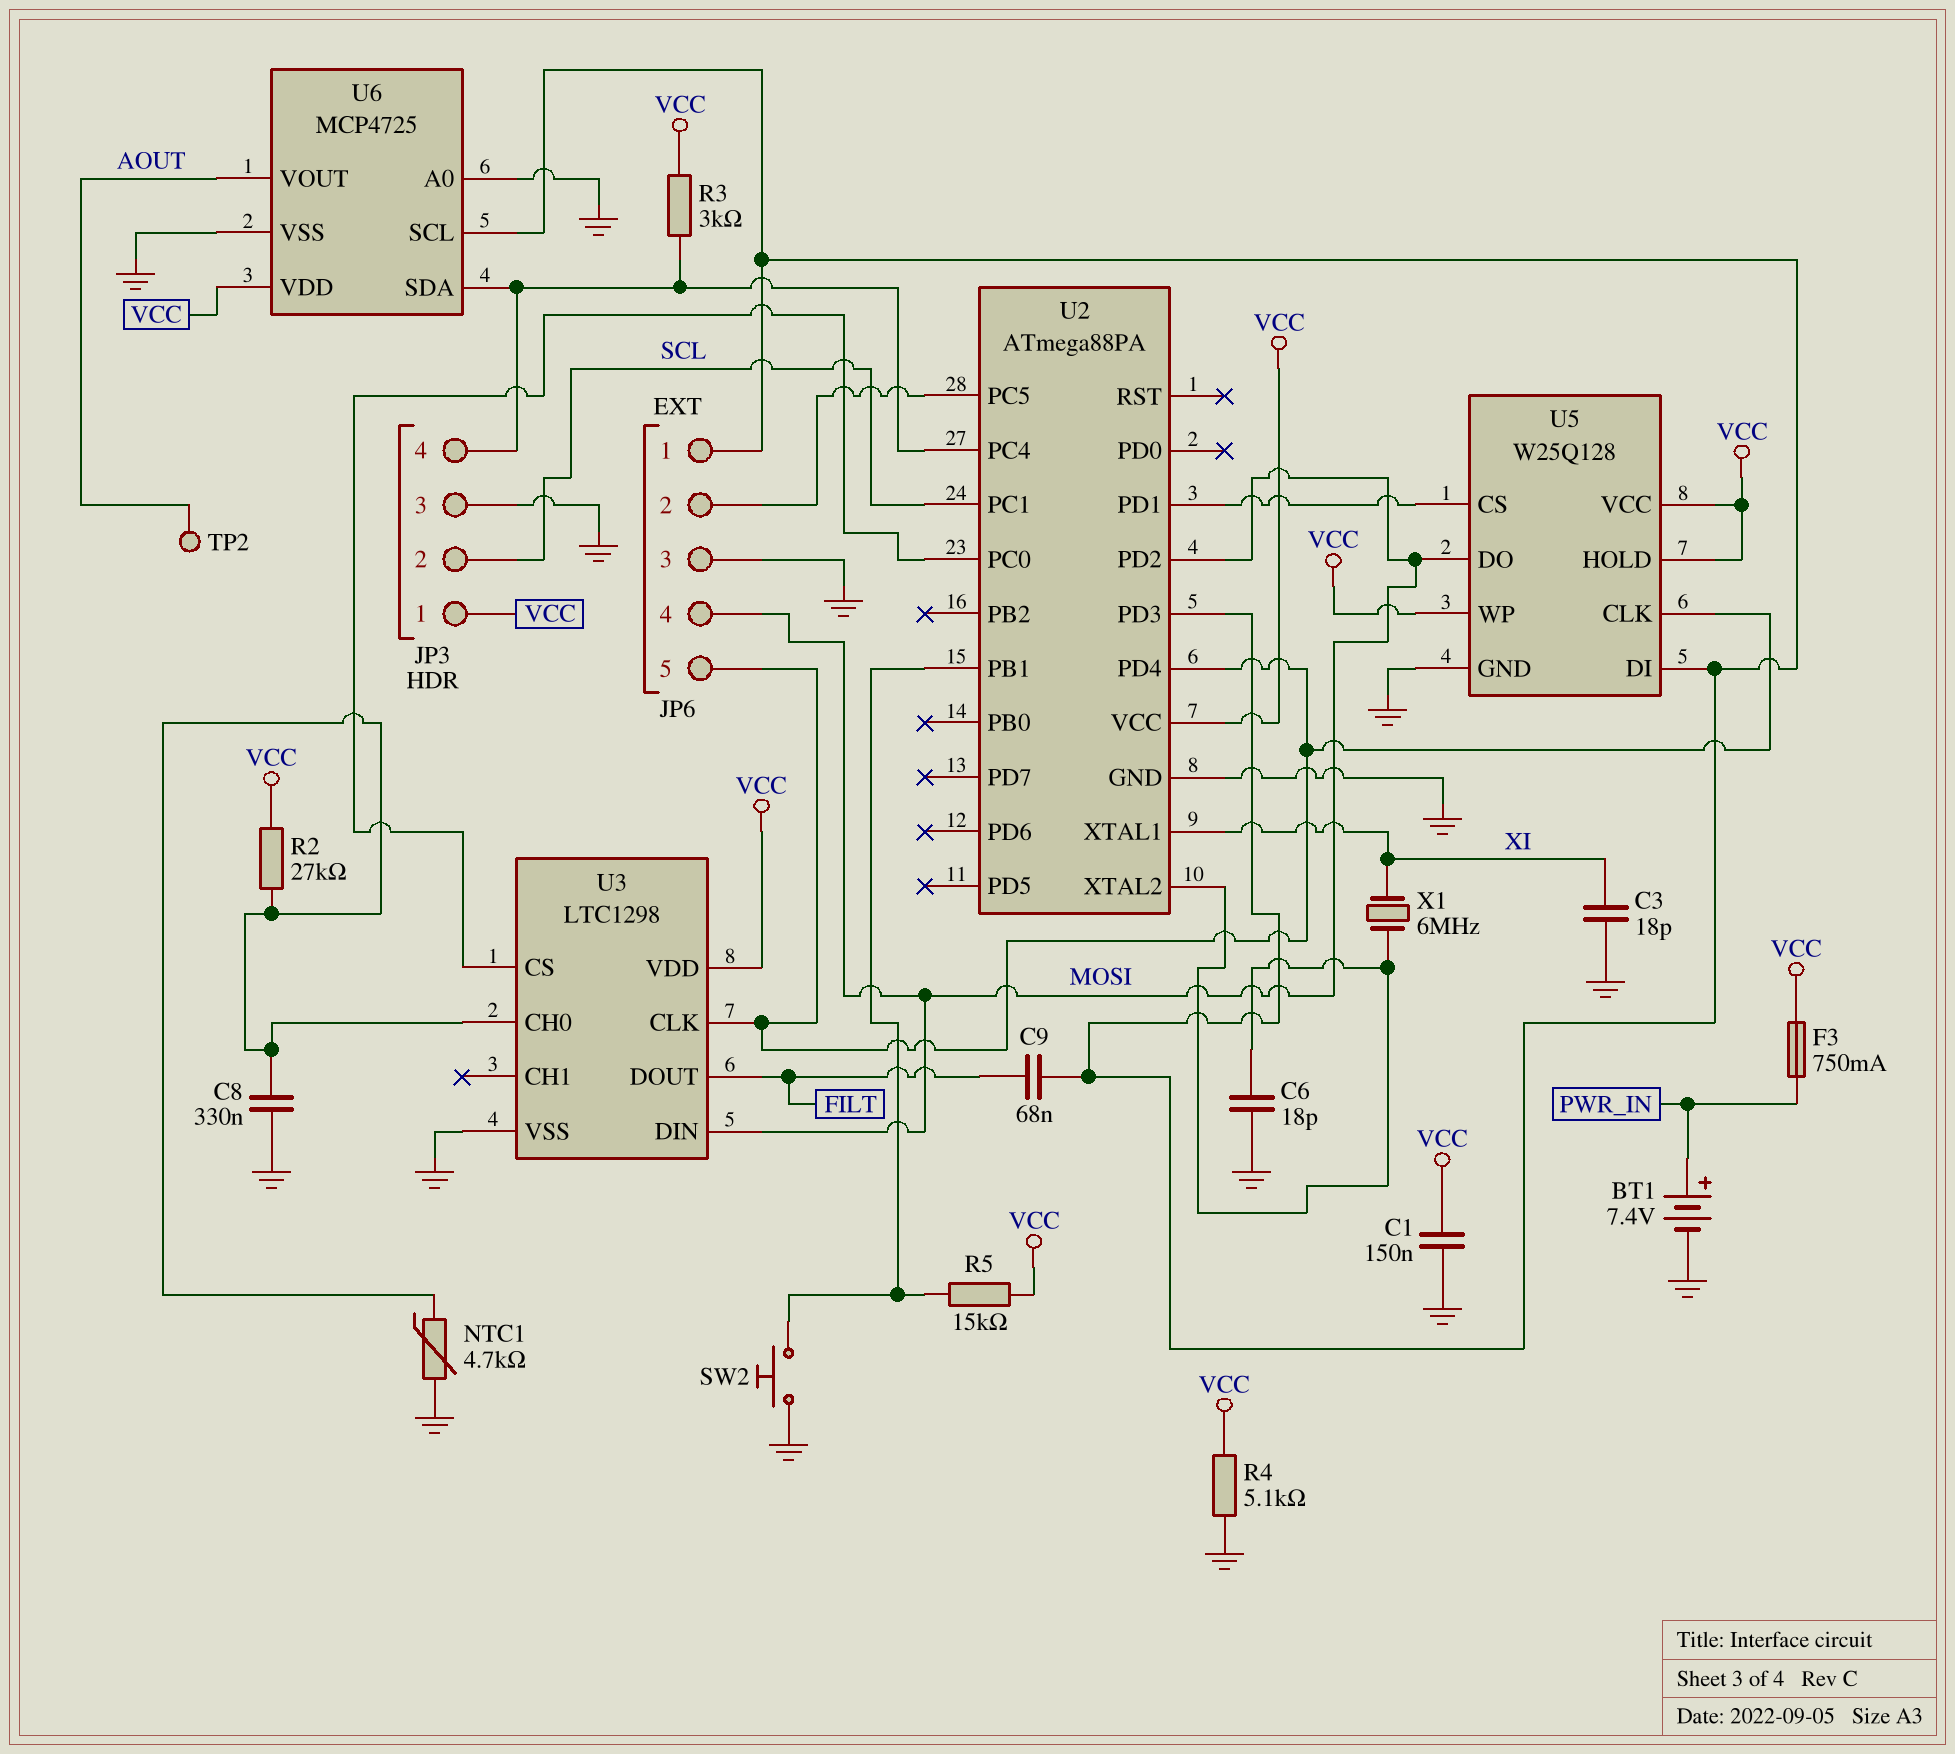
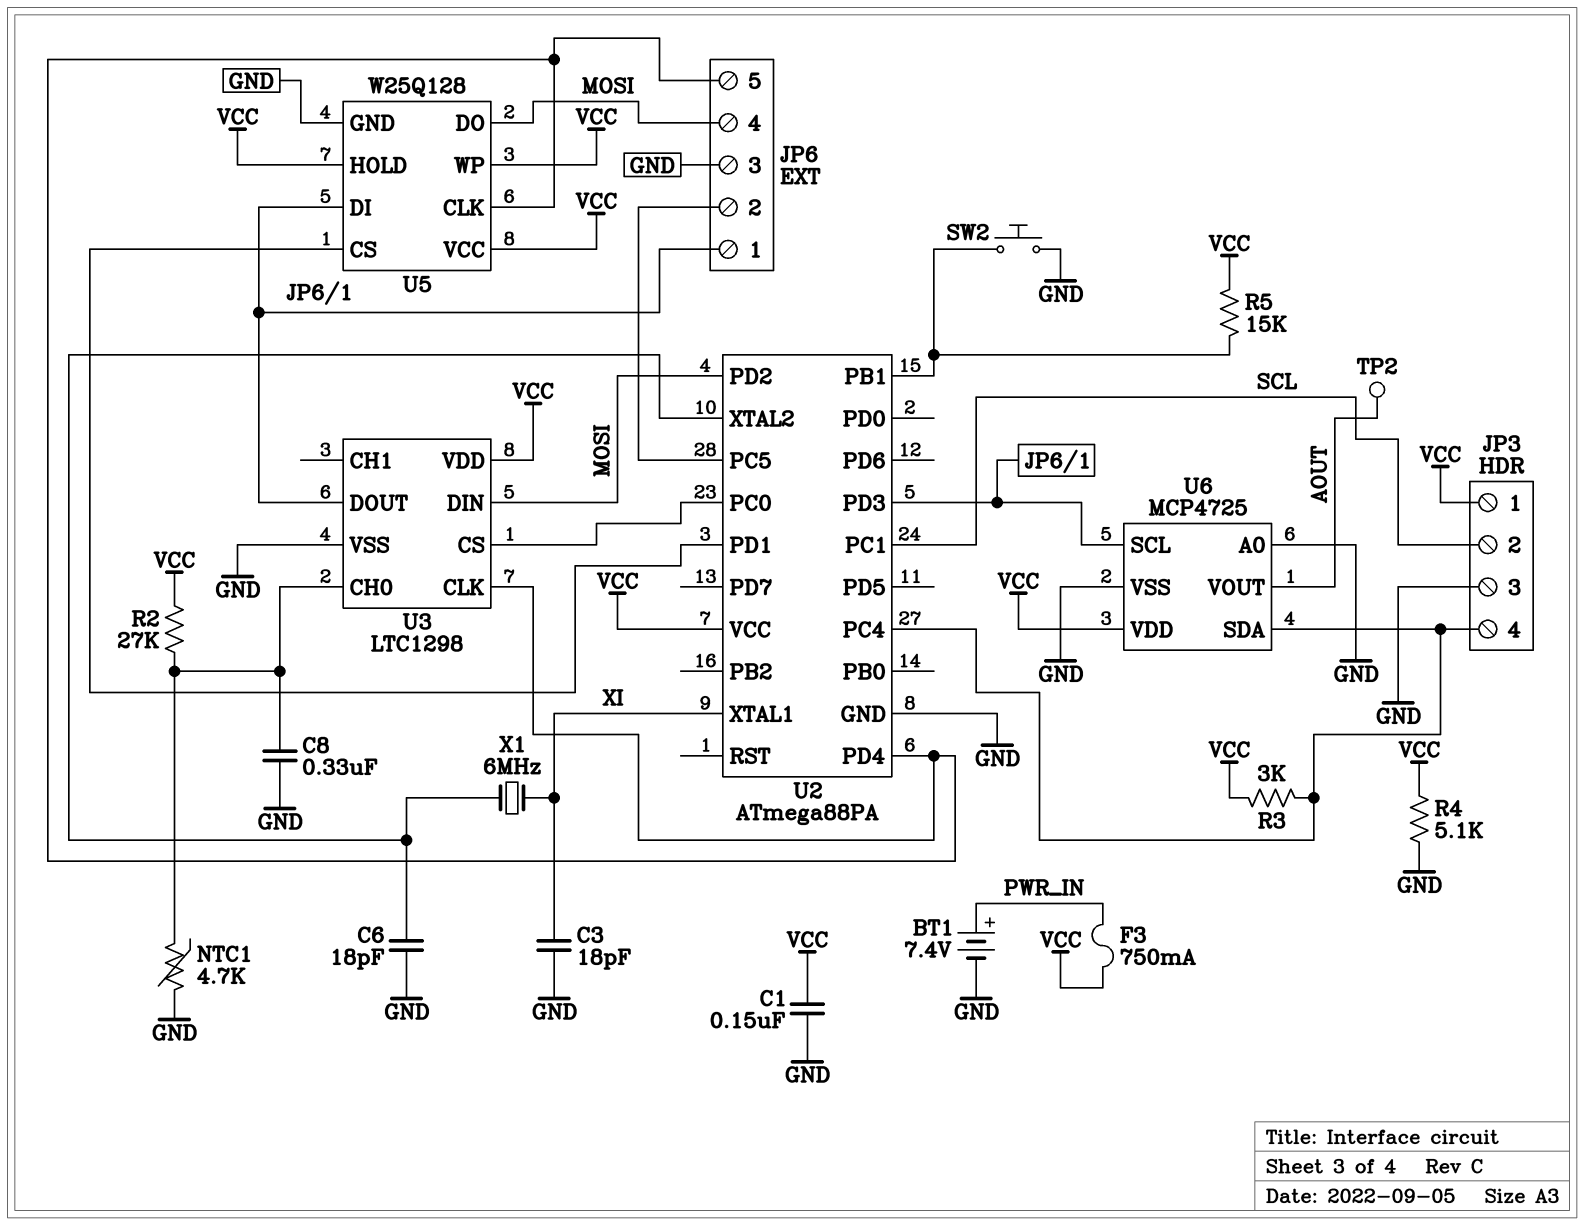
C9: 68nF (FILT, JP6/1) -> none
U3 pin DOUT: FILT -> JP6/1

